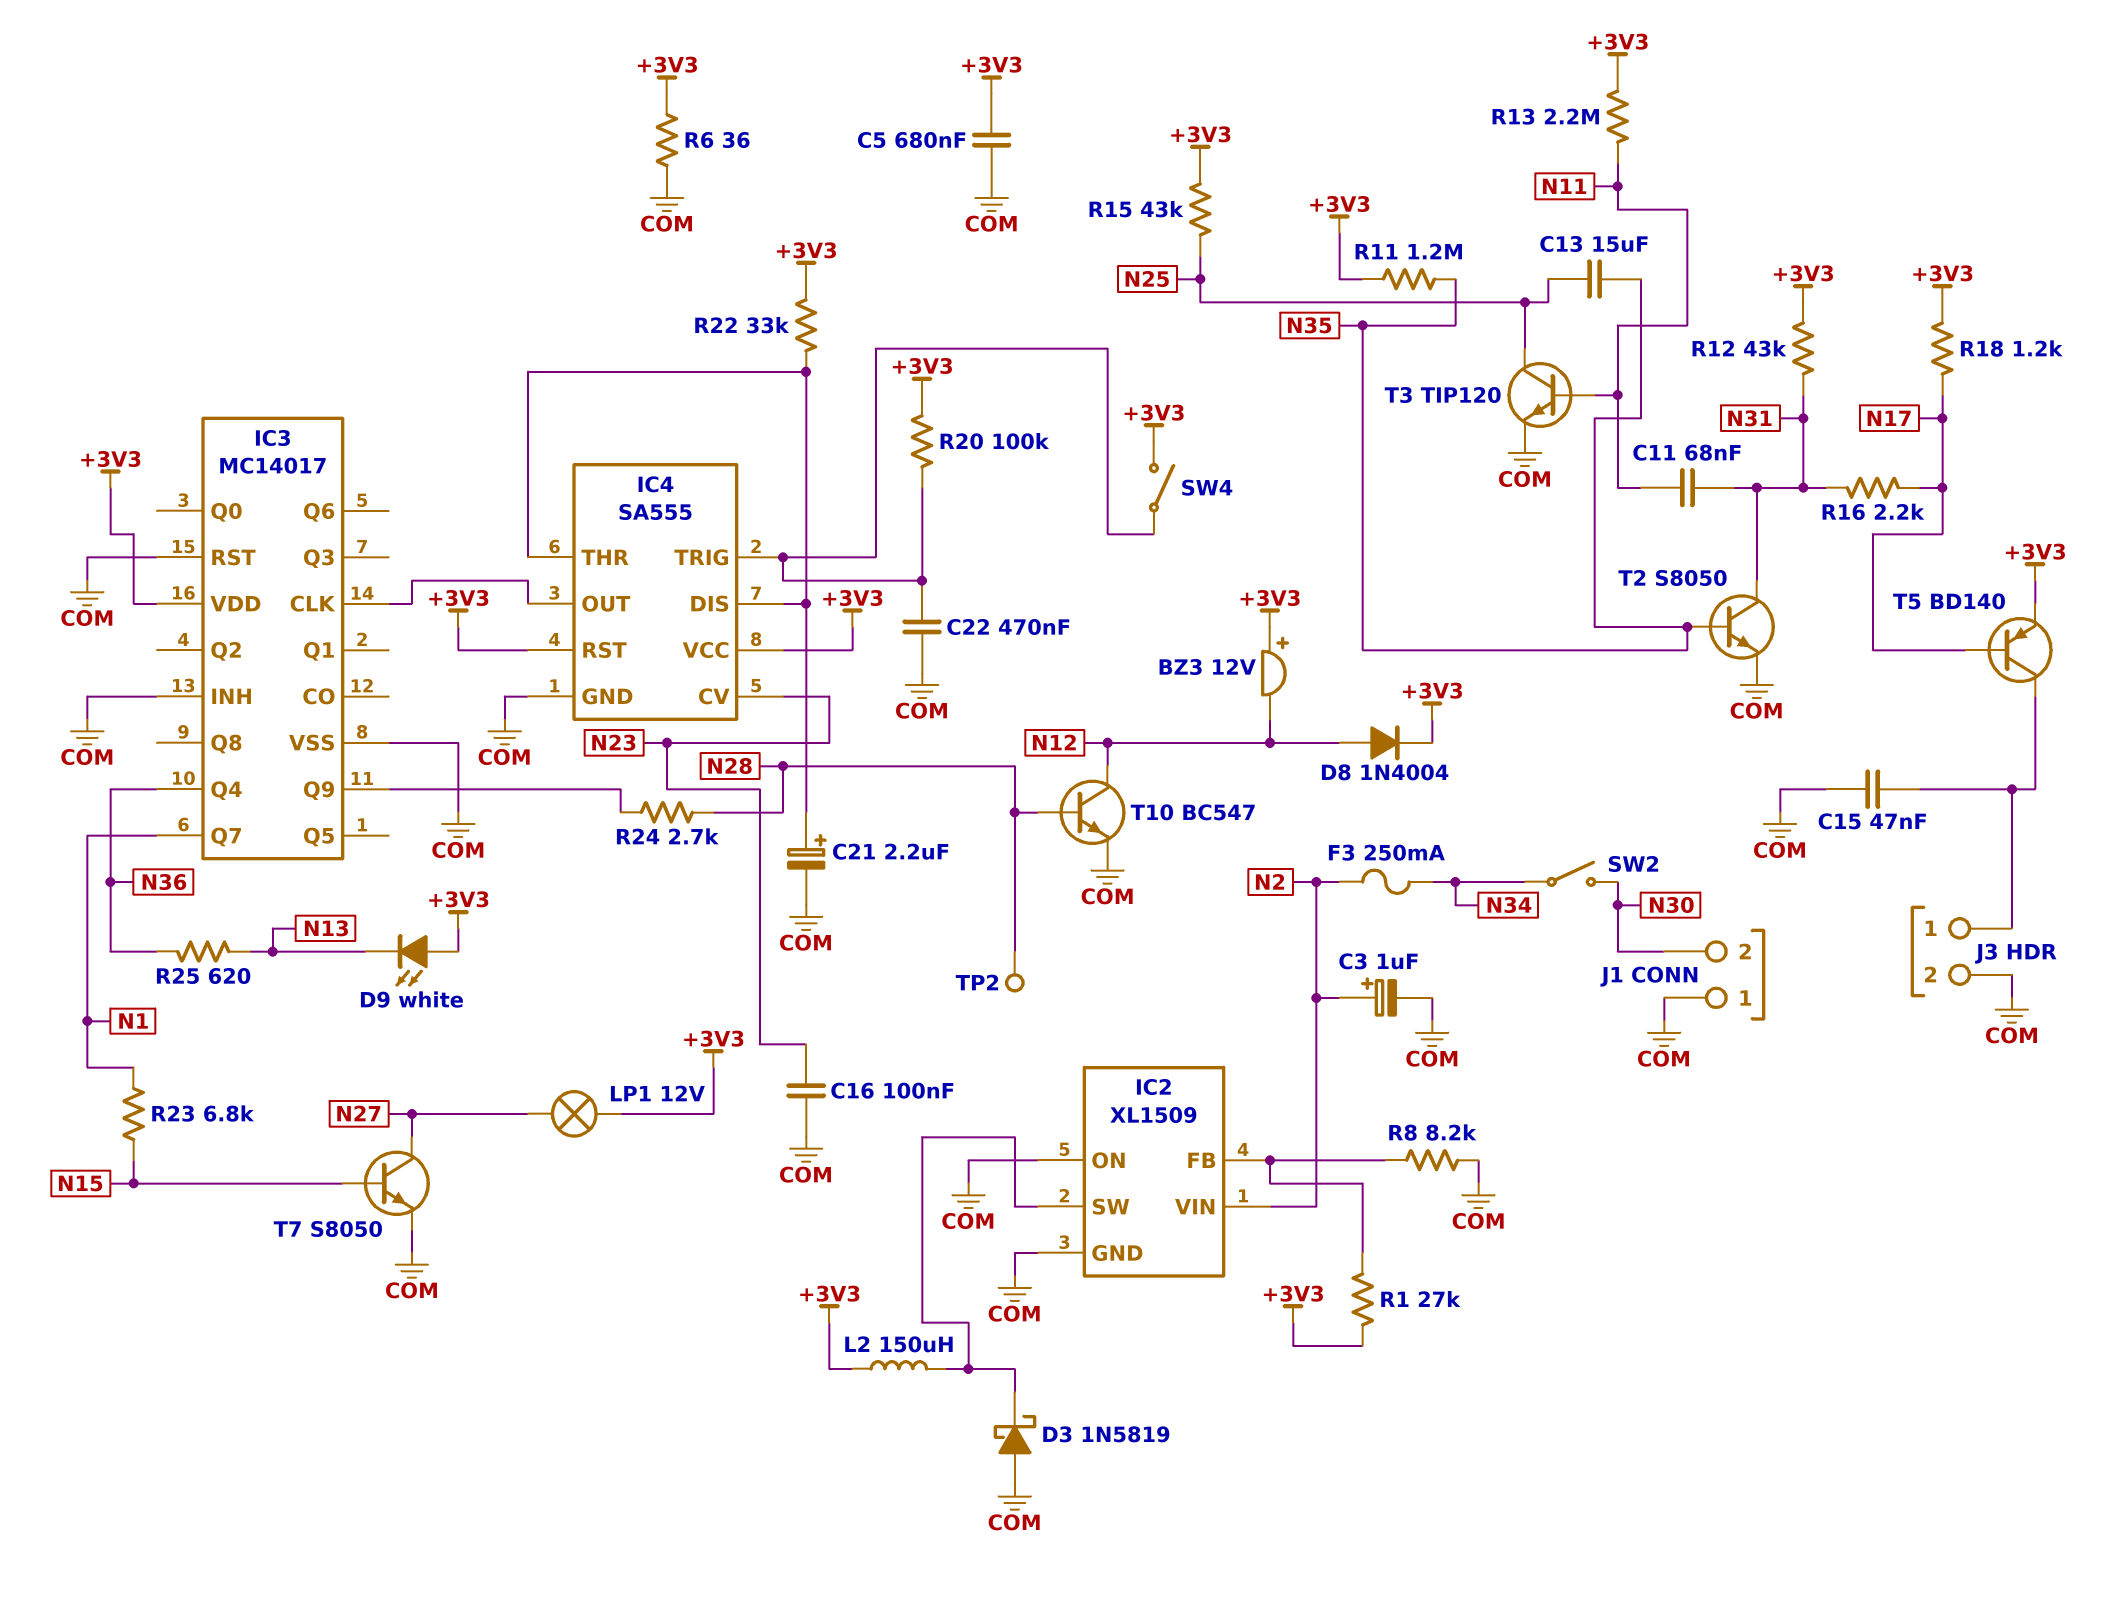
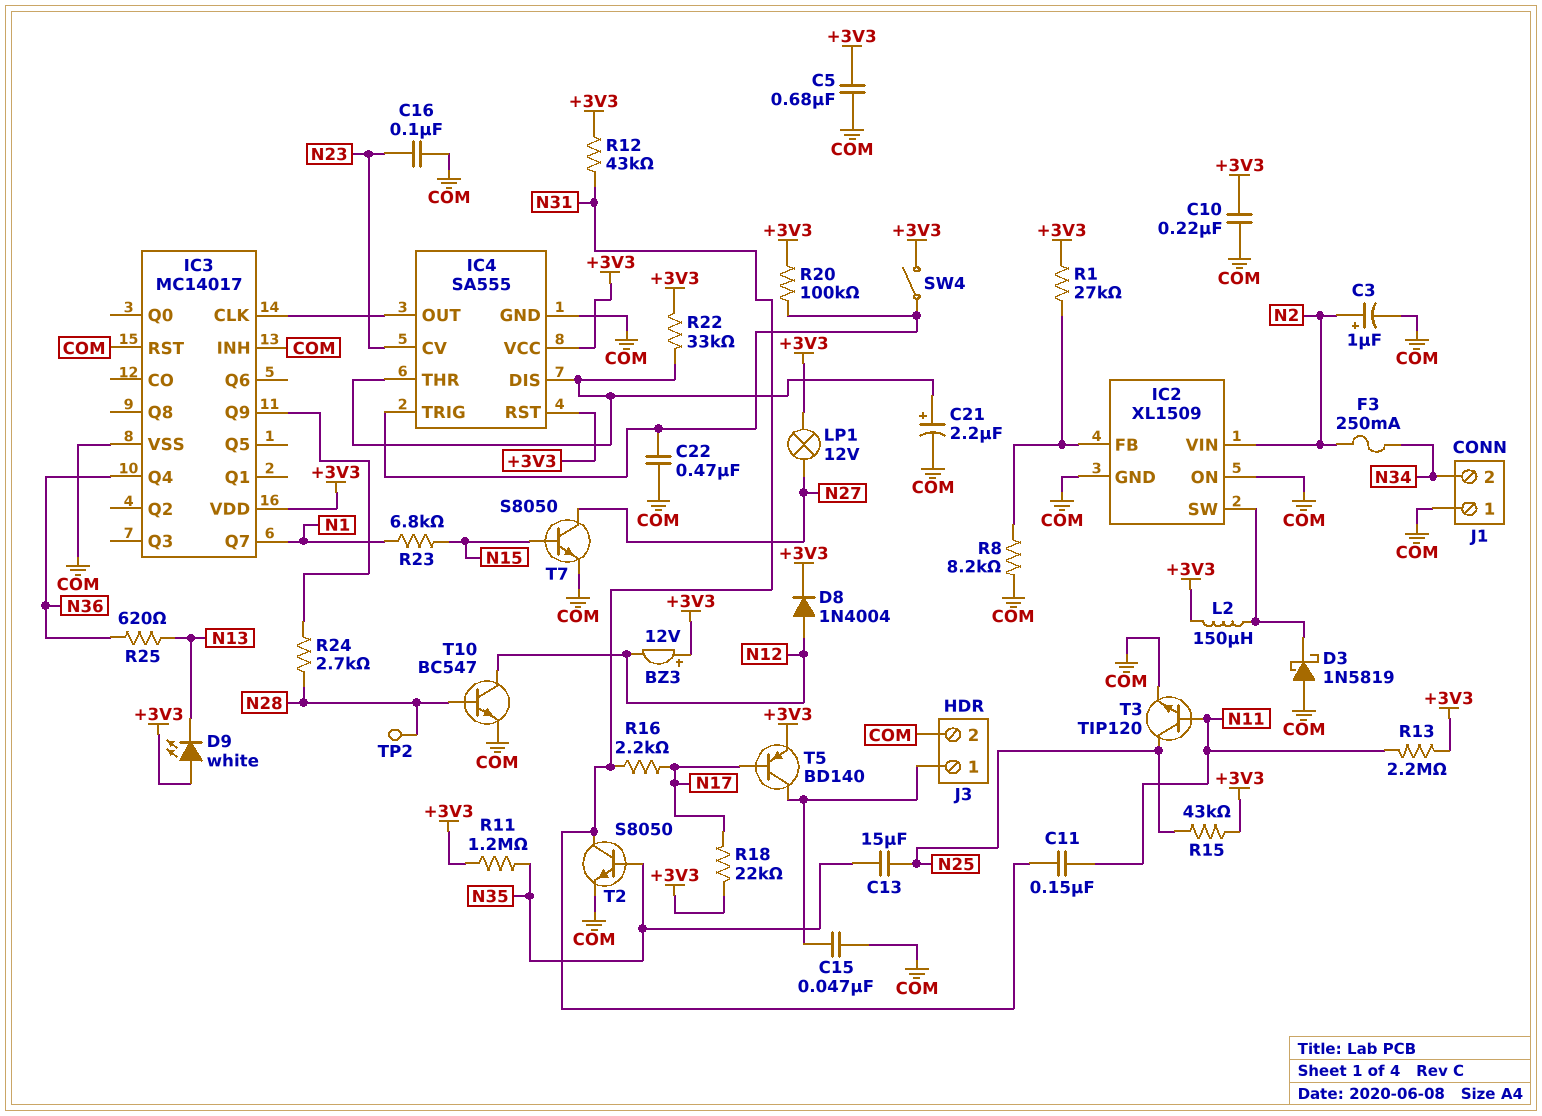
C10: none -> 220nF (+3V3, COM)
C11: 68nF (N11, N31) -> 150nF (N11, N31)
J1 pin 2: N30 -> N34
R6: 36 (+3V3, COM) -> none
R18: 1.2k (+3V3, N17) -> 22k (+3V3, N17)
SW2: switch (N30, N34) -> none

